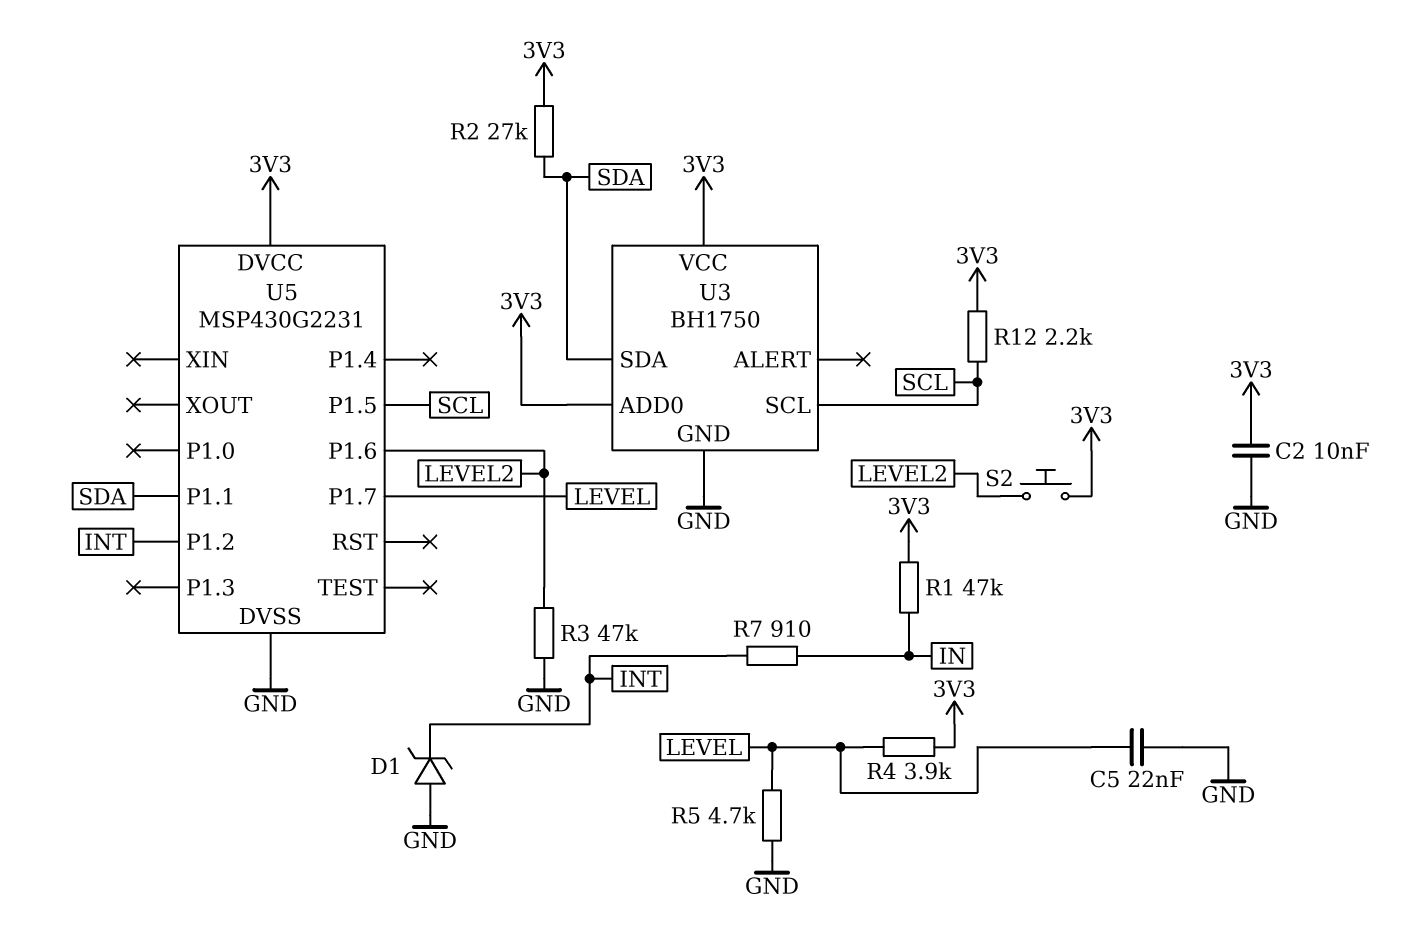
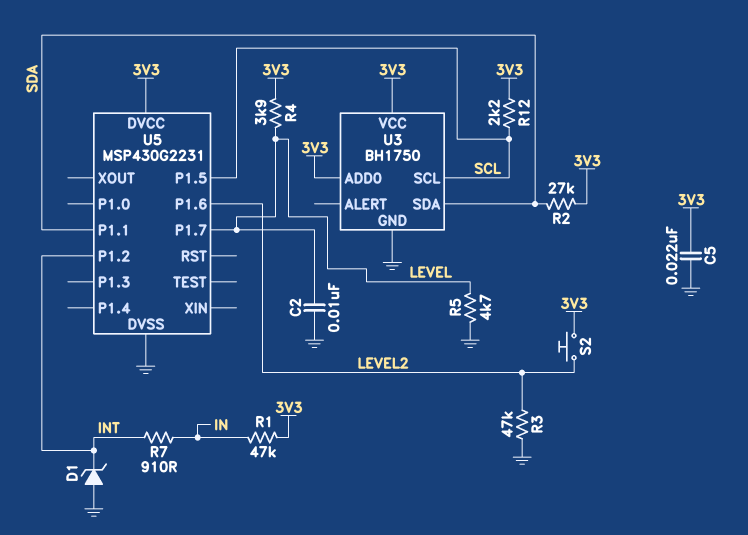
C2: 10nF (3V3, GND) -> 10nF (GND, LEVEL)
C5: 22nF (GND, LEVEL) -> 22nF (3V3, GND)

